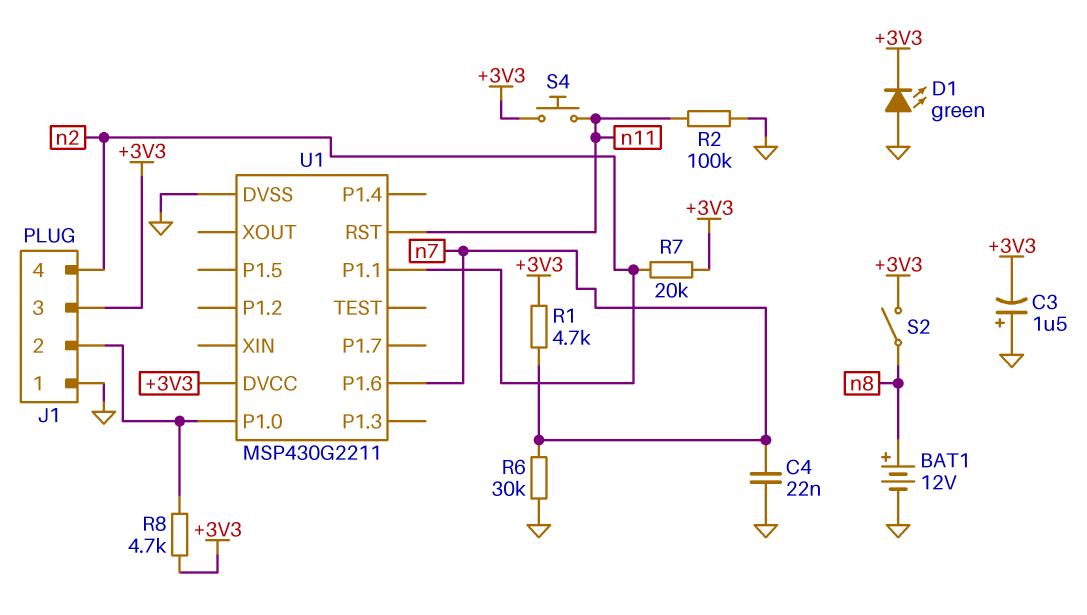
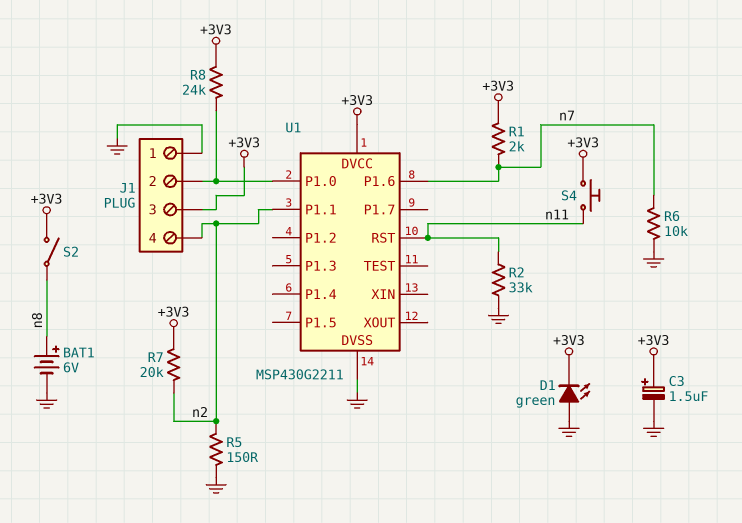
BAT1: 12V (plus n8, minus GND) -> 6V (plus n8, minus GND)
C3: 1.5uF (plus GND, minus +3V3) -> 1.5uF (plus +3V3, minus GND)
C4: 22nF (GND, n7) -> none
R1: 4.7k (+3V3, n7) -> 2k (+3V3, n7)
R2: 100k (GND, n11) -> 33k (GND, n11)
R5: none -> 150 (GND, n2)
R6: 30k (GND, n7) -> 10k (GND, n7)
R8: 4.7k (+3V3, J1/2) -> 24k (+3V3, J1/2)

